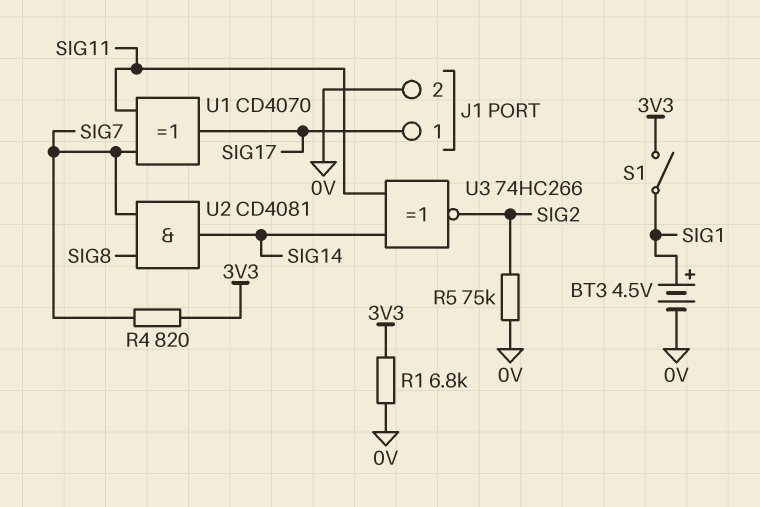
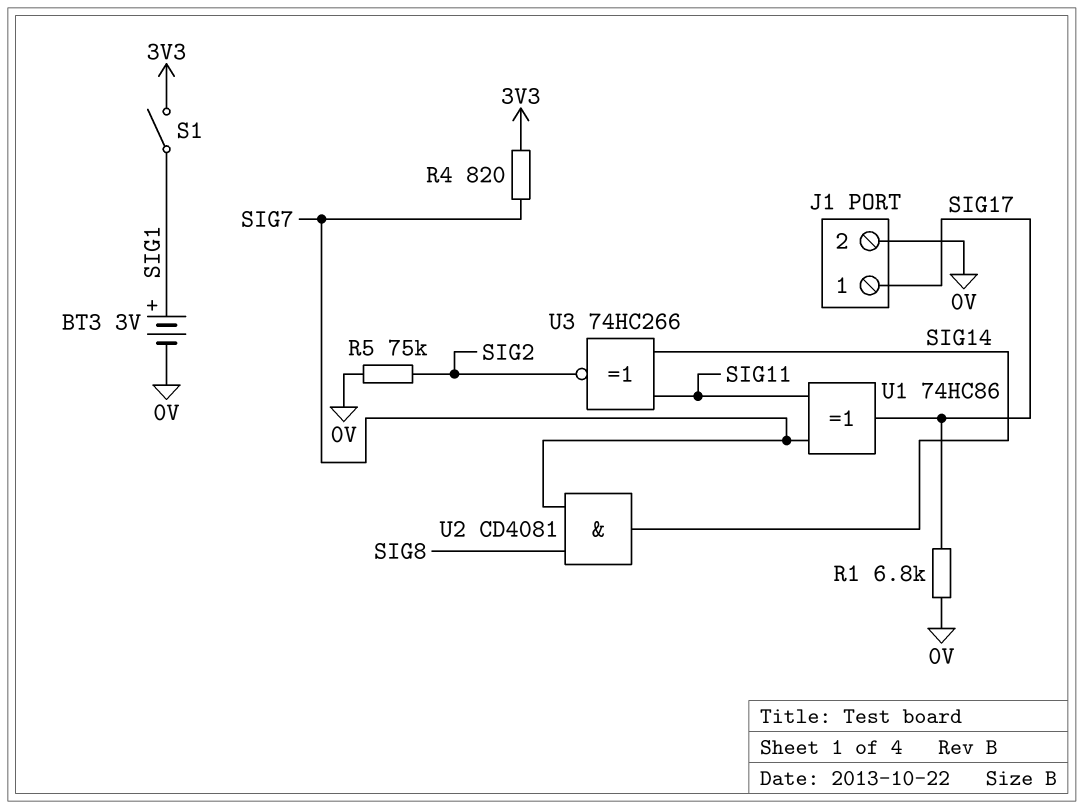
BT3: 4.5V (plus SIG1, minus 0V) -> 3V (plus SIG1, minus 0V)
R1: 6.8k (0V, 3V3) -> 6.8k (0V, SIG17)
U1: XOR CD4070 (in SIG7, in SIG11, out SIG17) -> XOR 74HC86 (in SIG7, in SIG11, out SIG17)

